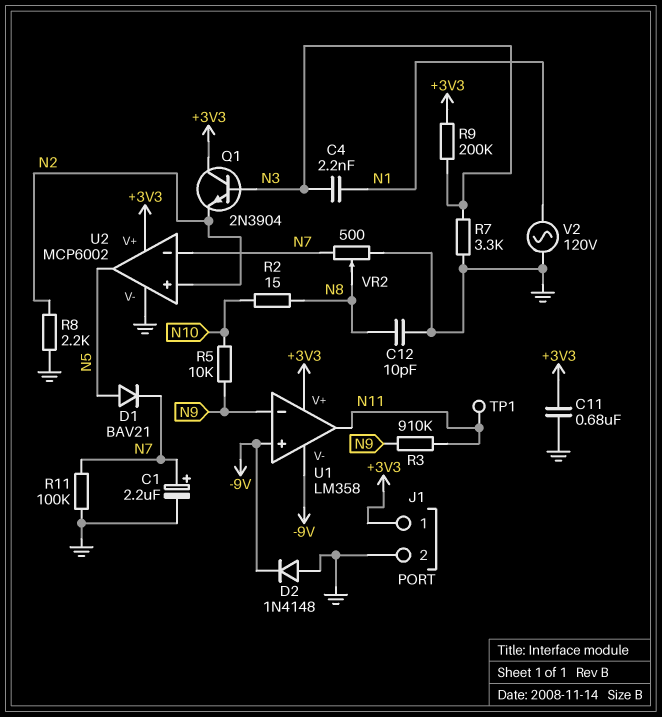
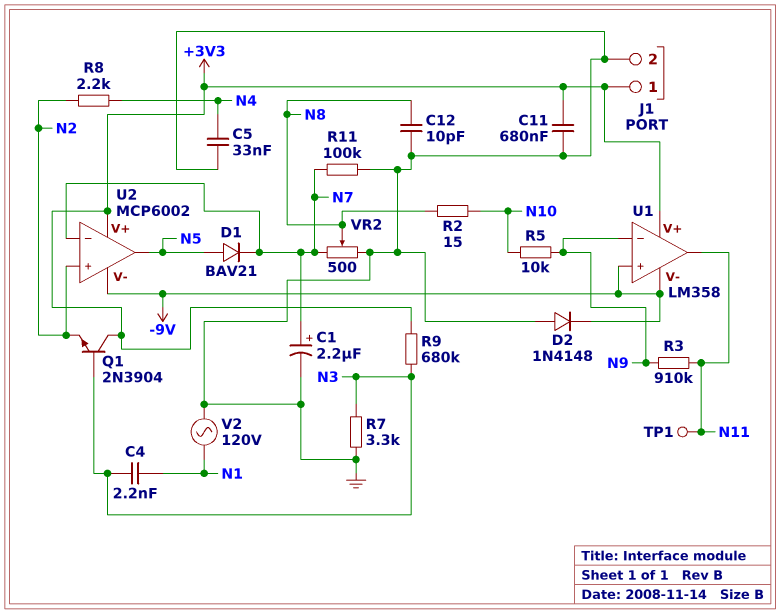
C5: none -> 33nF (GND, N4)
R8: 2.2k (GND, N2) -> 2.2k (N2, N4)
R9: 200k (+3V3, N3) -> 680k (+3V3, N3)
U2 pin V-: GND -> -9V

